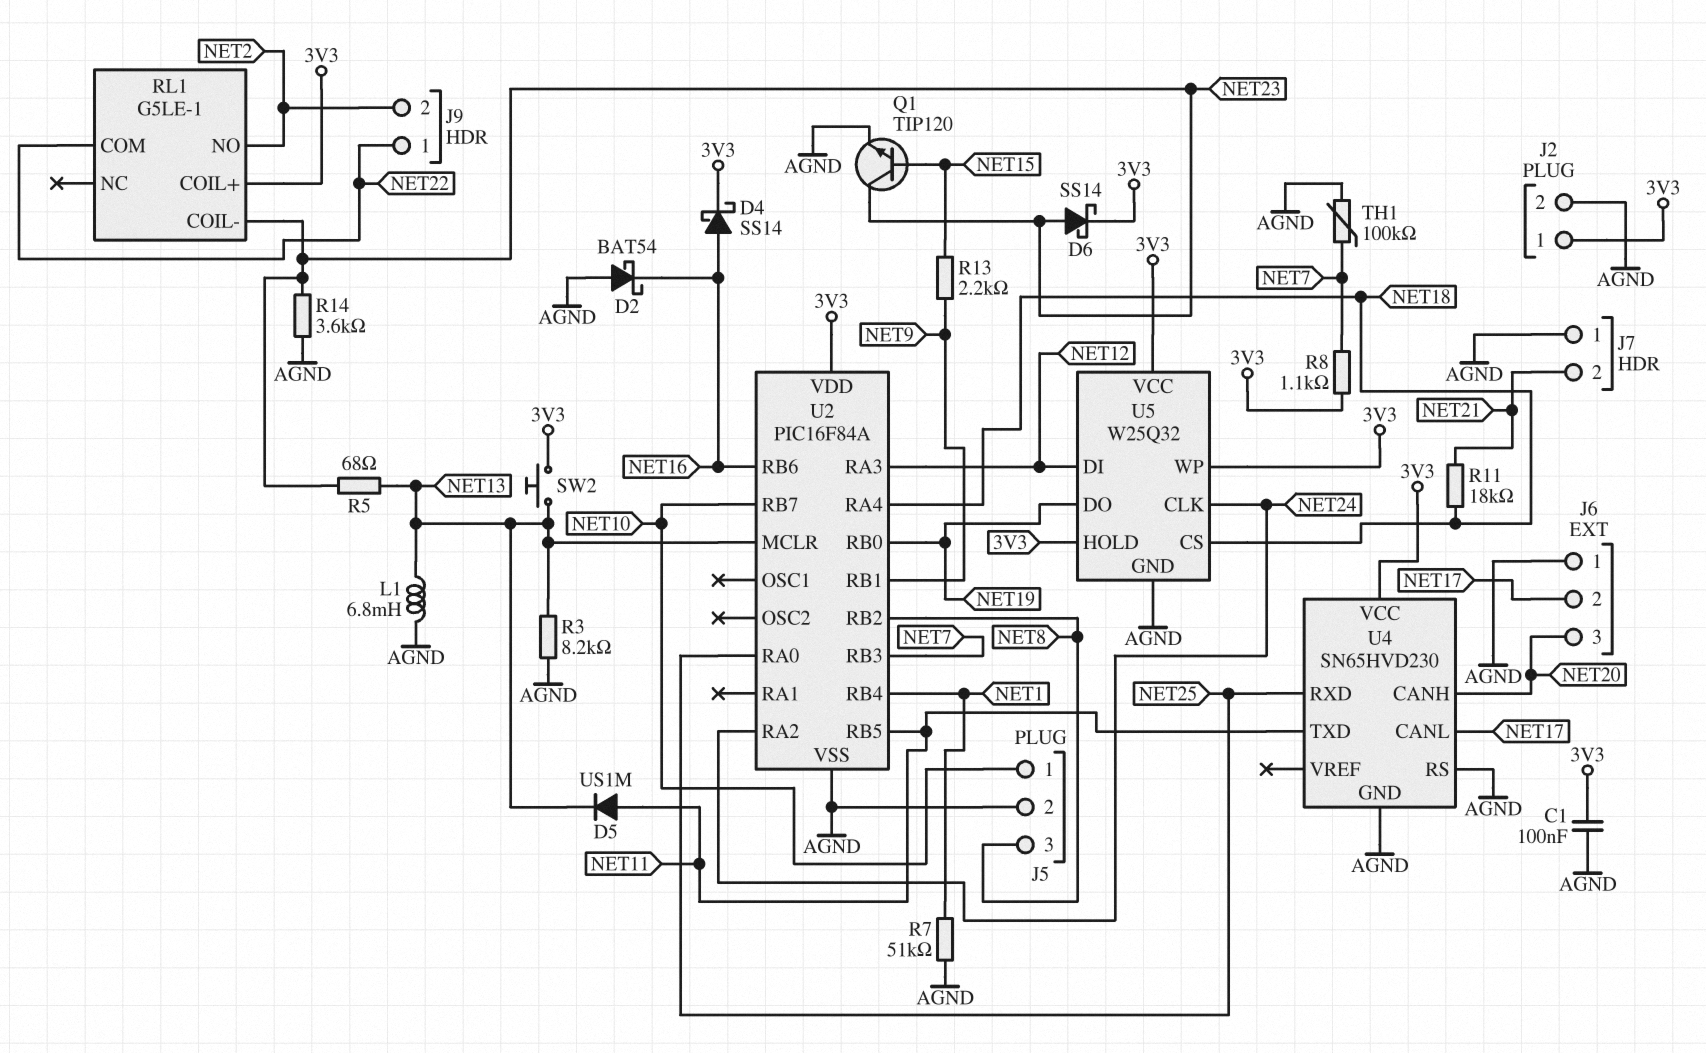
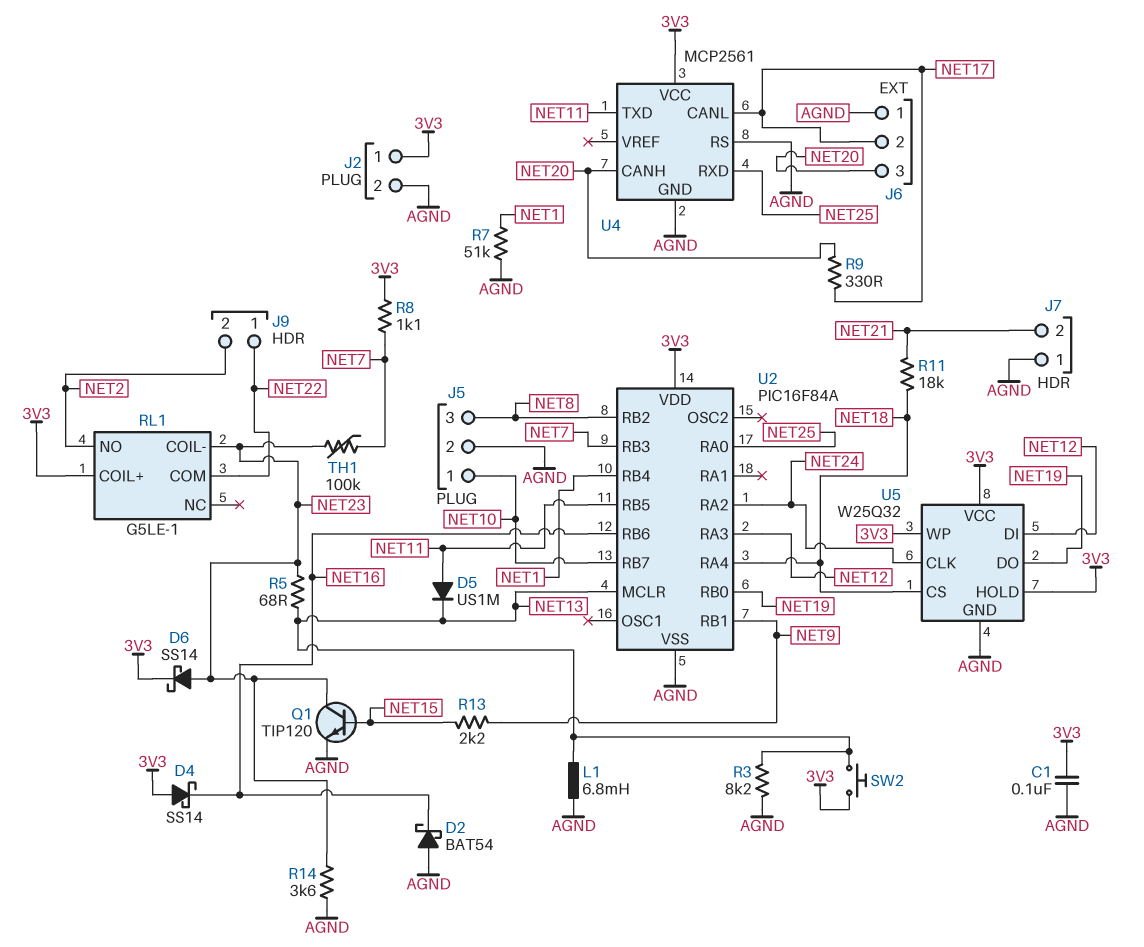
D4: schottky SS14 (A NET16, K 3V3) -> schottky SS14 (A 3V3, K NET16)
R9: none -> 330 (NET17, NET20)
TH1: 100k (AGND, NET7) -> 100k (NET7, NET23)
U4: SN65HVD230 -> MCP2561

